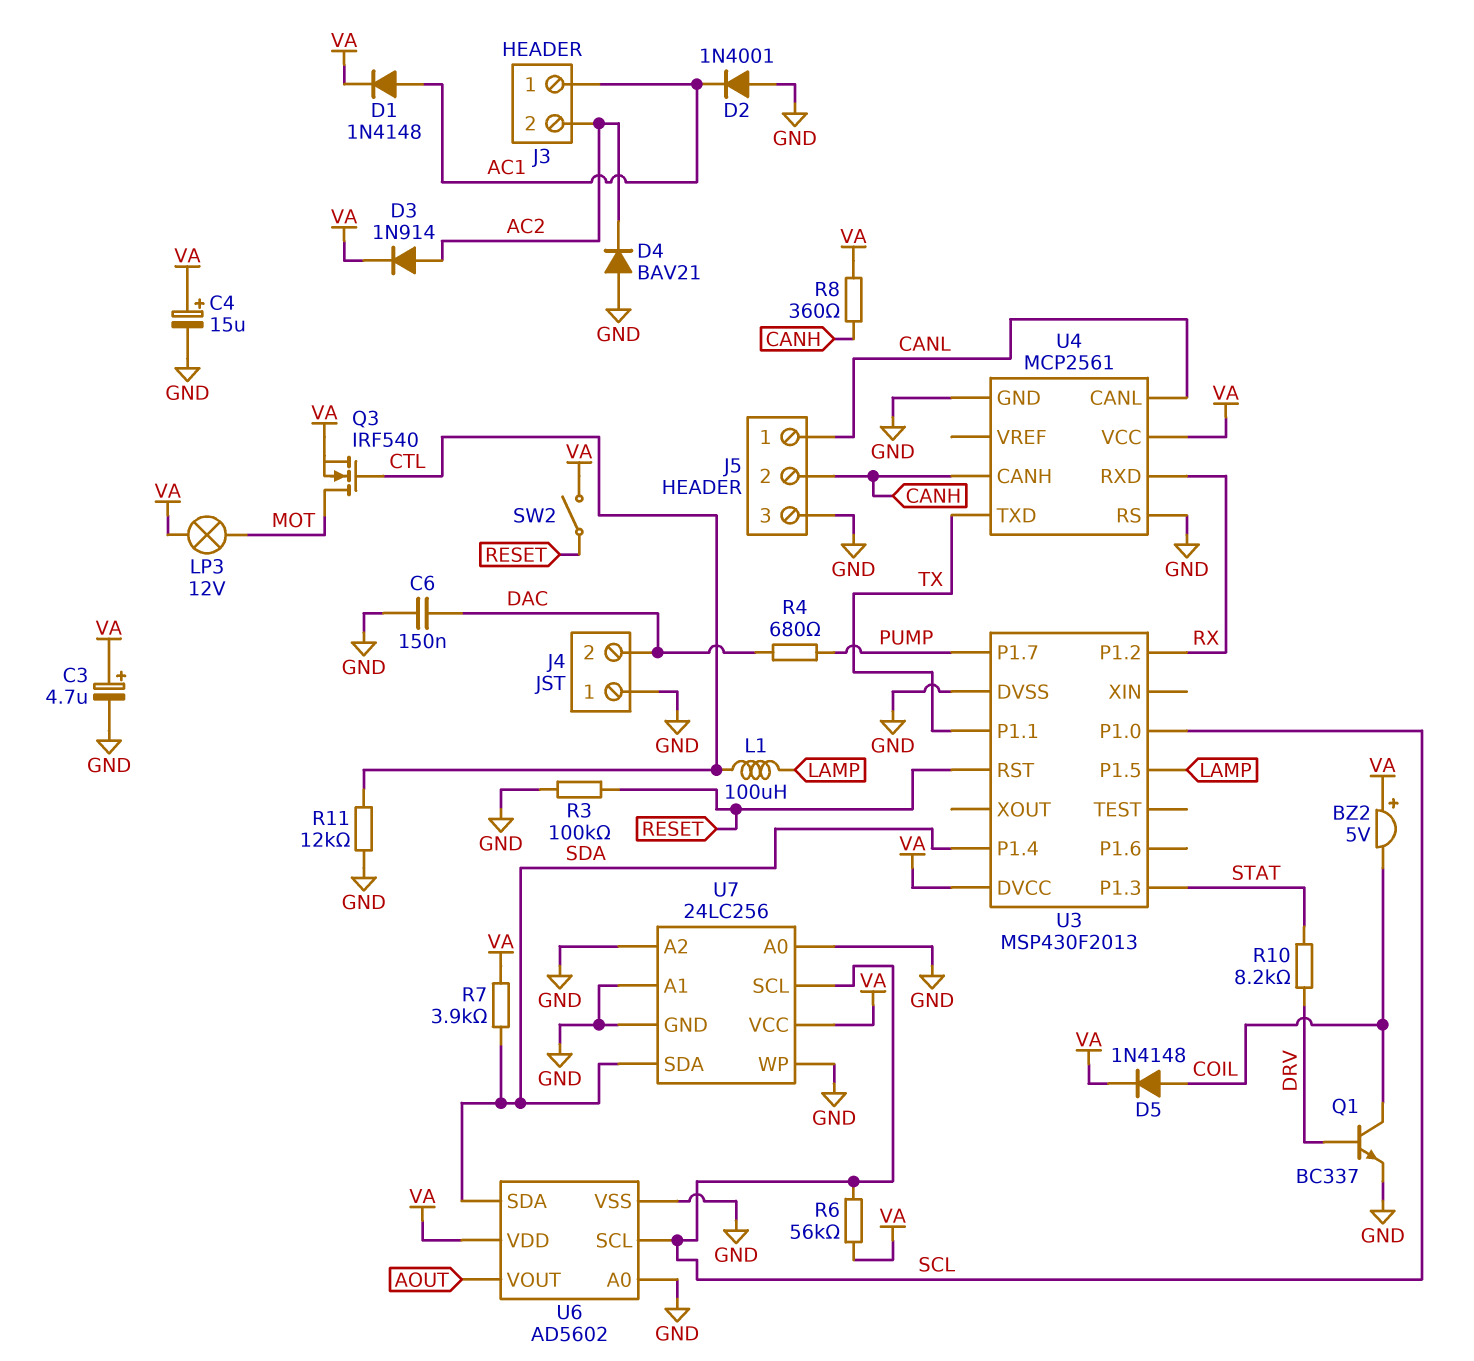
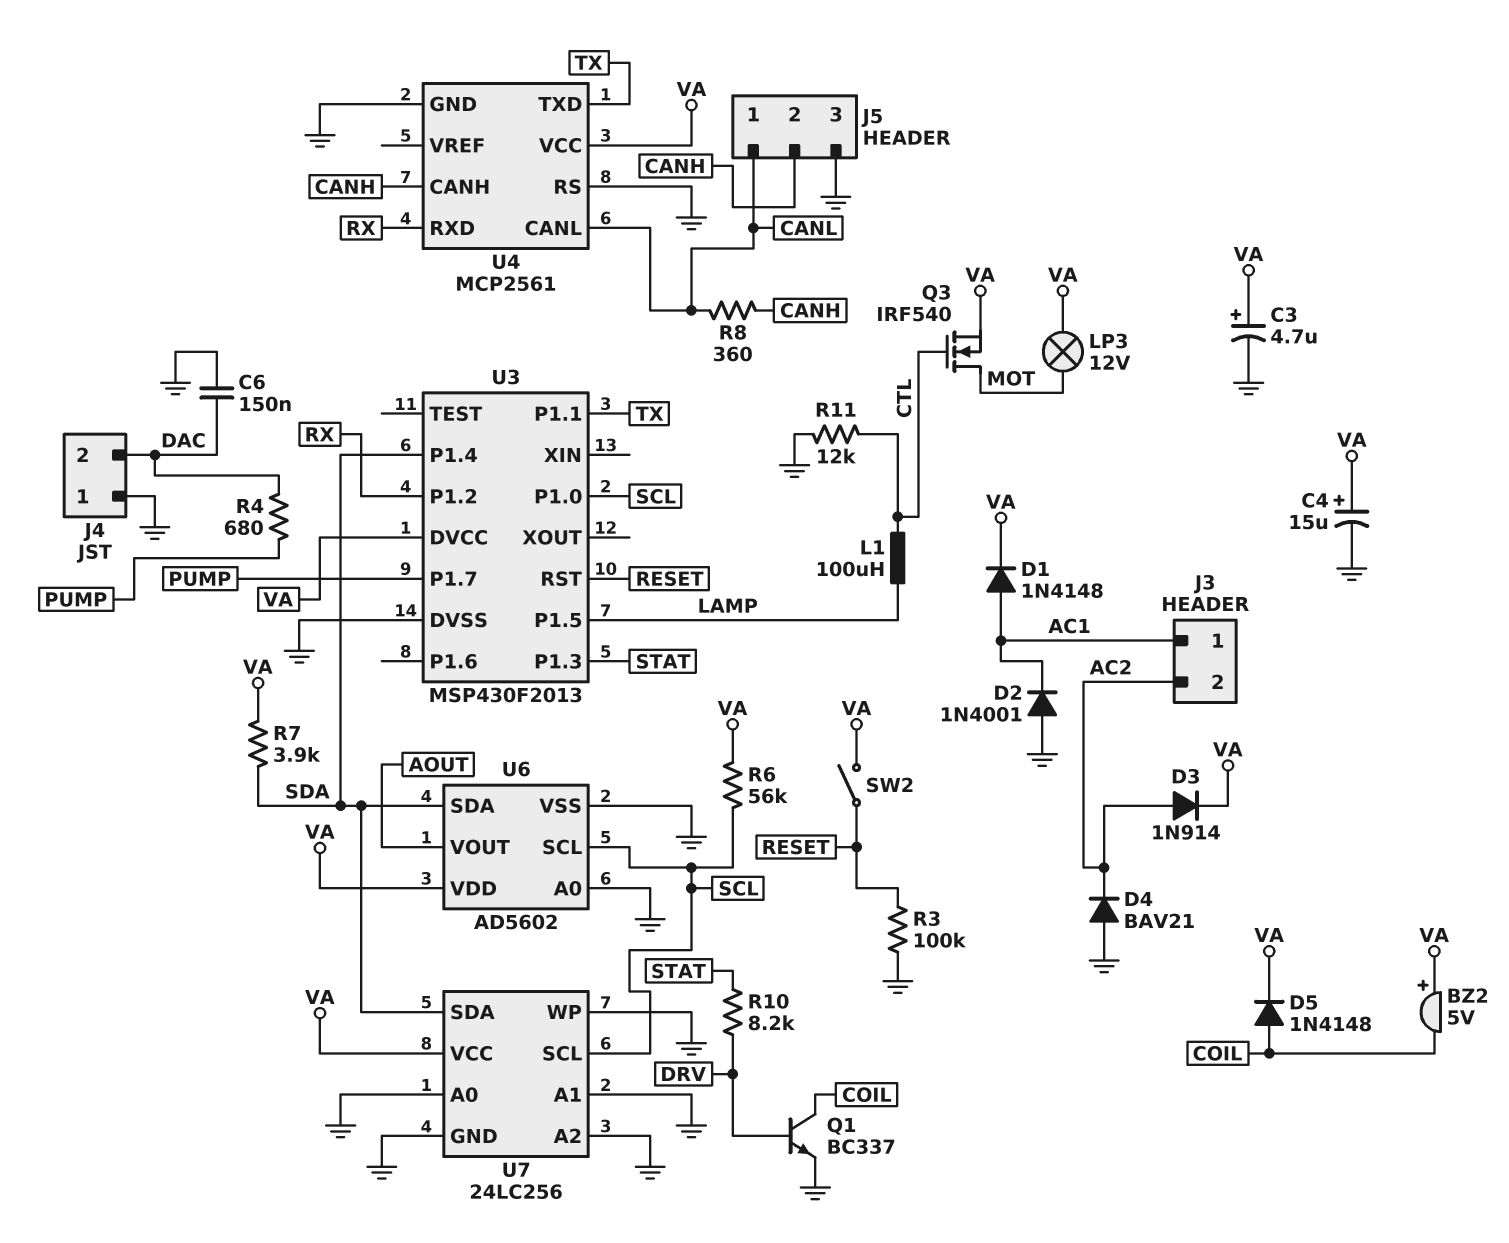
R8: 360 (CANH, VA) -> 360 (CANH, CANL)

